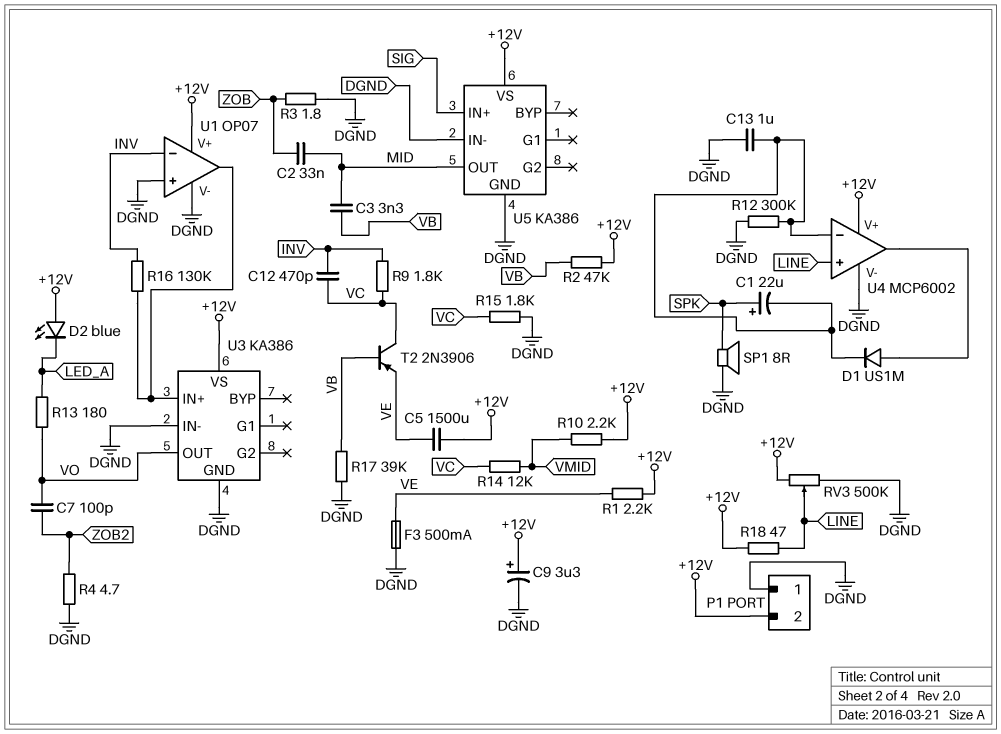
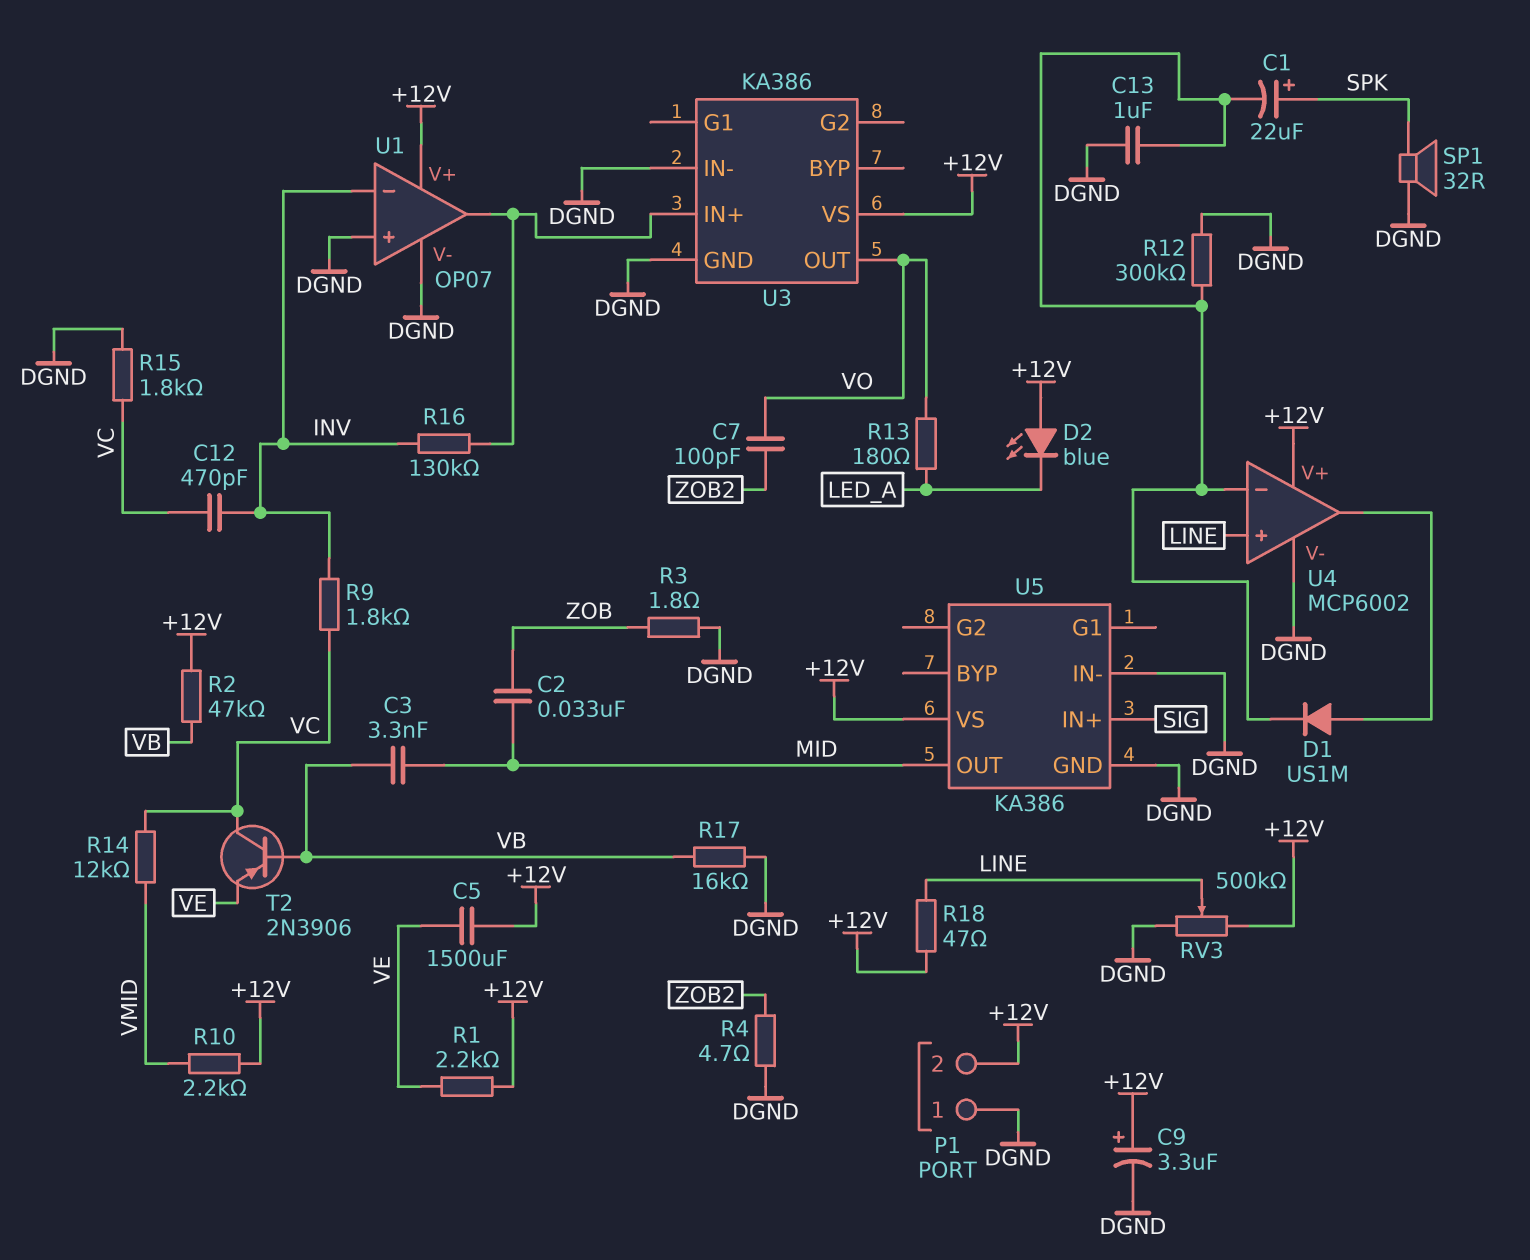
F3: 500mA (DGND, VE) -> none
R17: 39k (DGND, VB) -> 16k (DGND, VB)
SP1: speaker 8R (DGND, SPK) -> speaker 32R (DGND, SPK)

